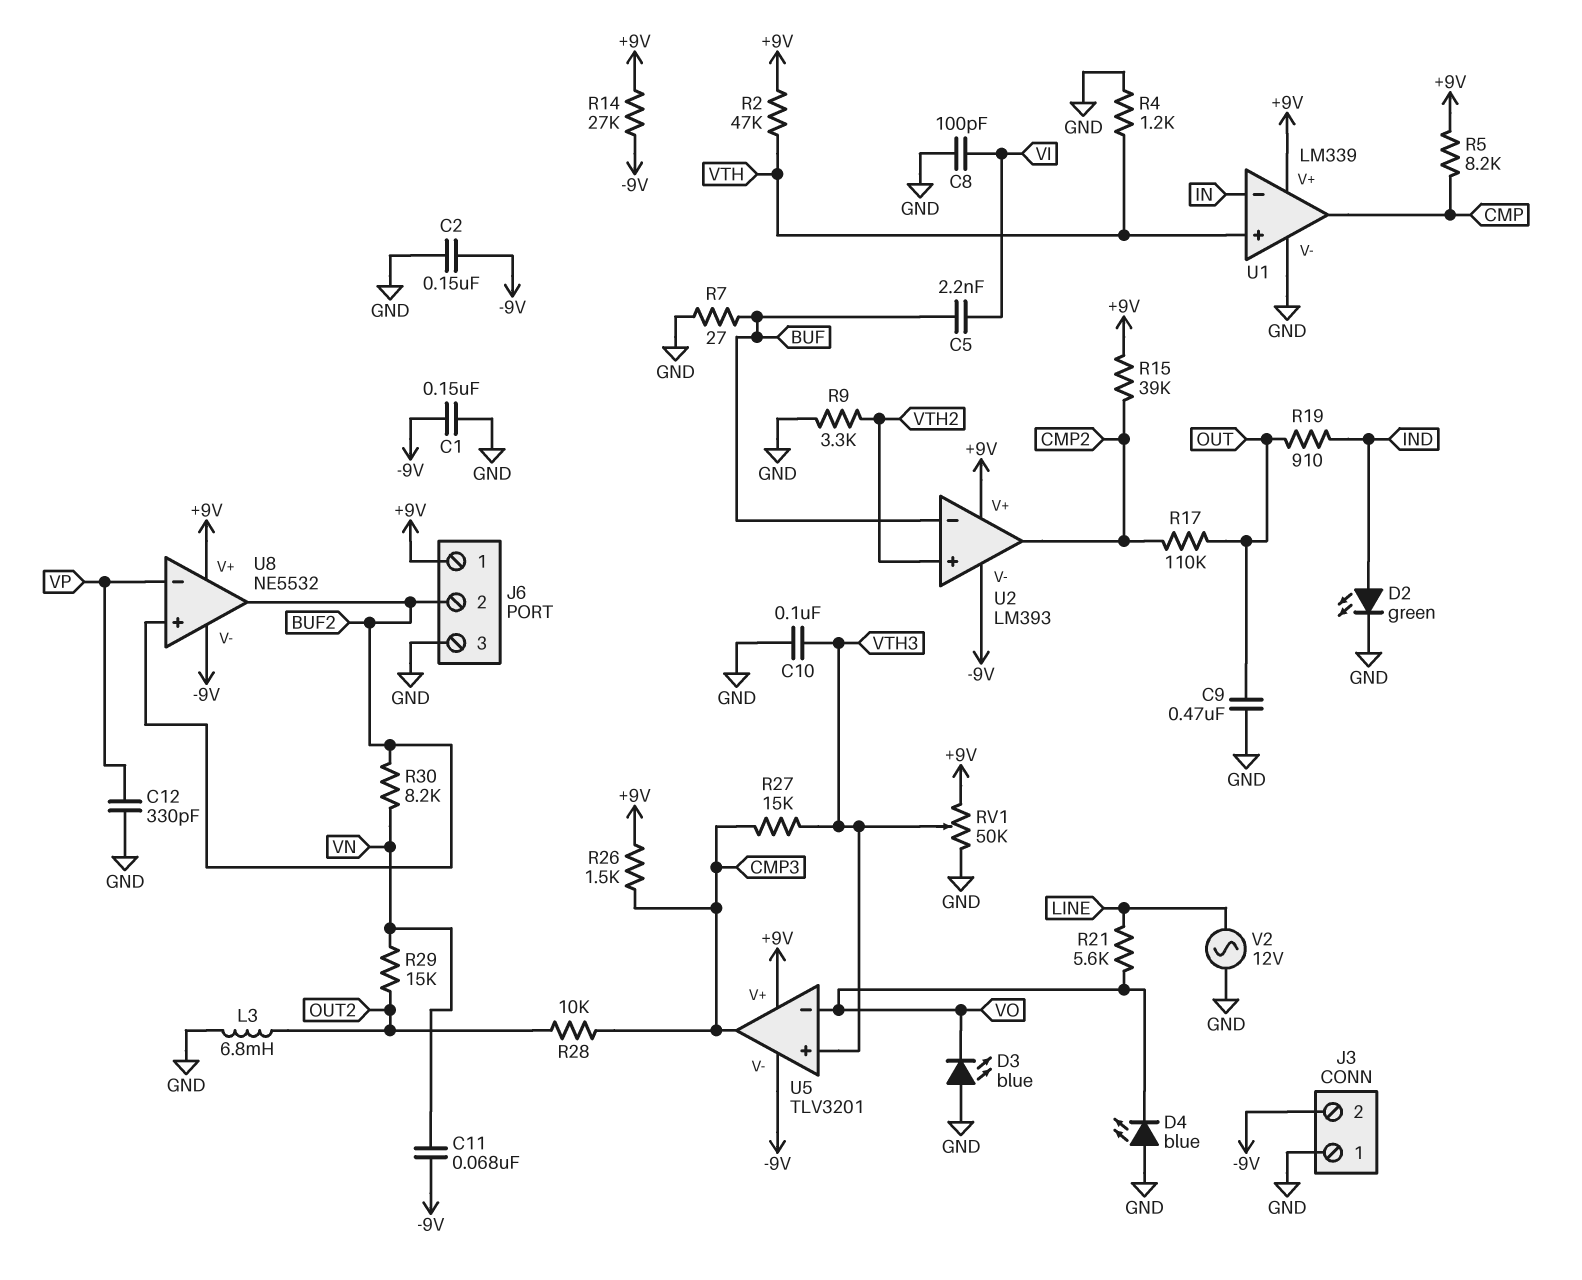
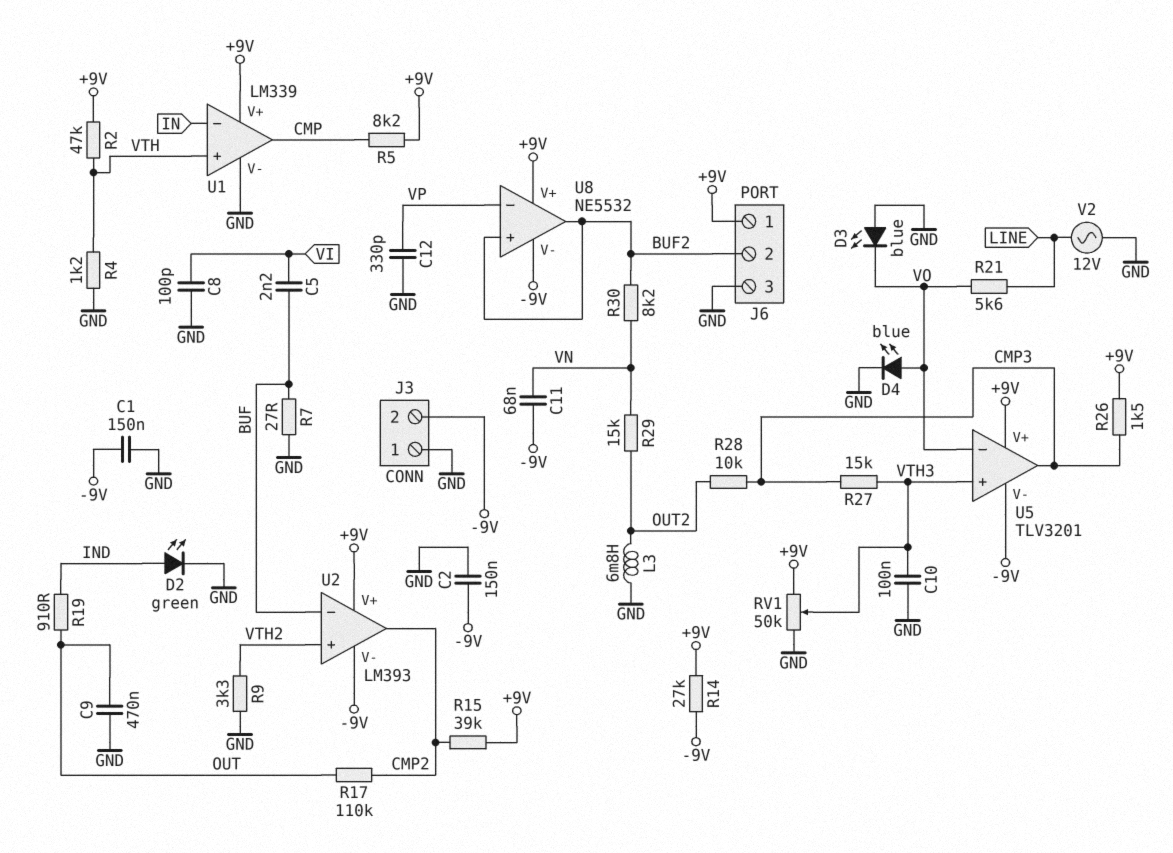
D4: LED blue (A GND, K VO) -> LED blue (A VO, K GND)

